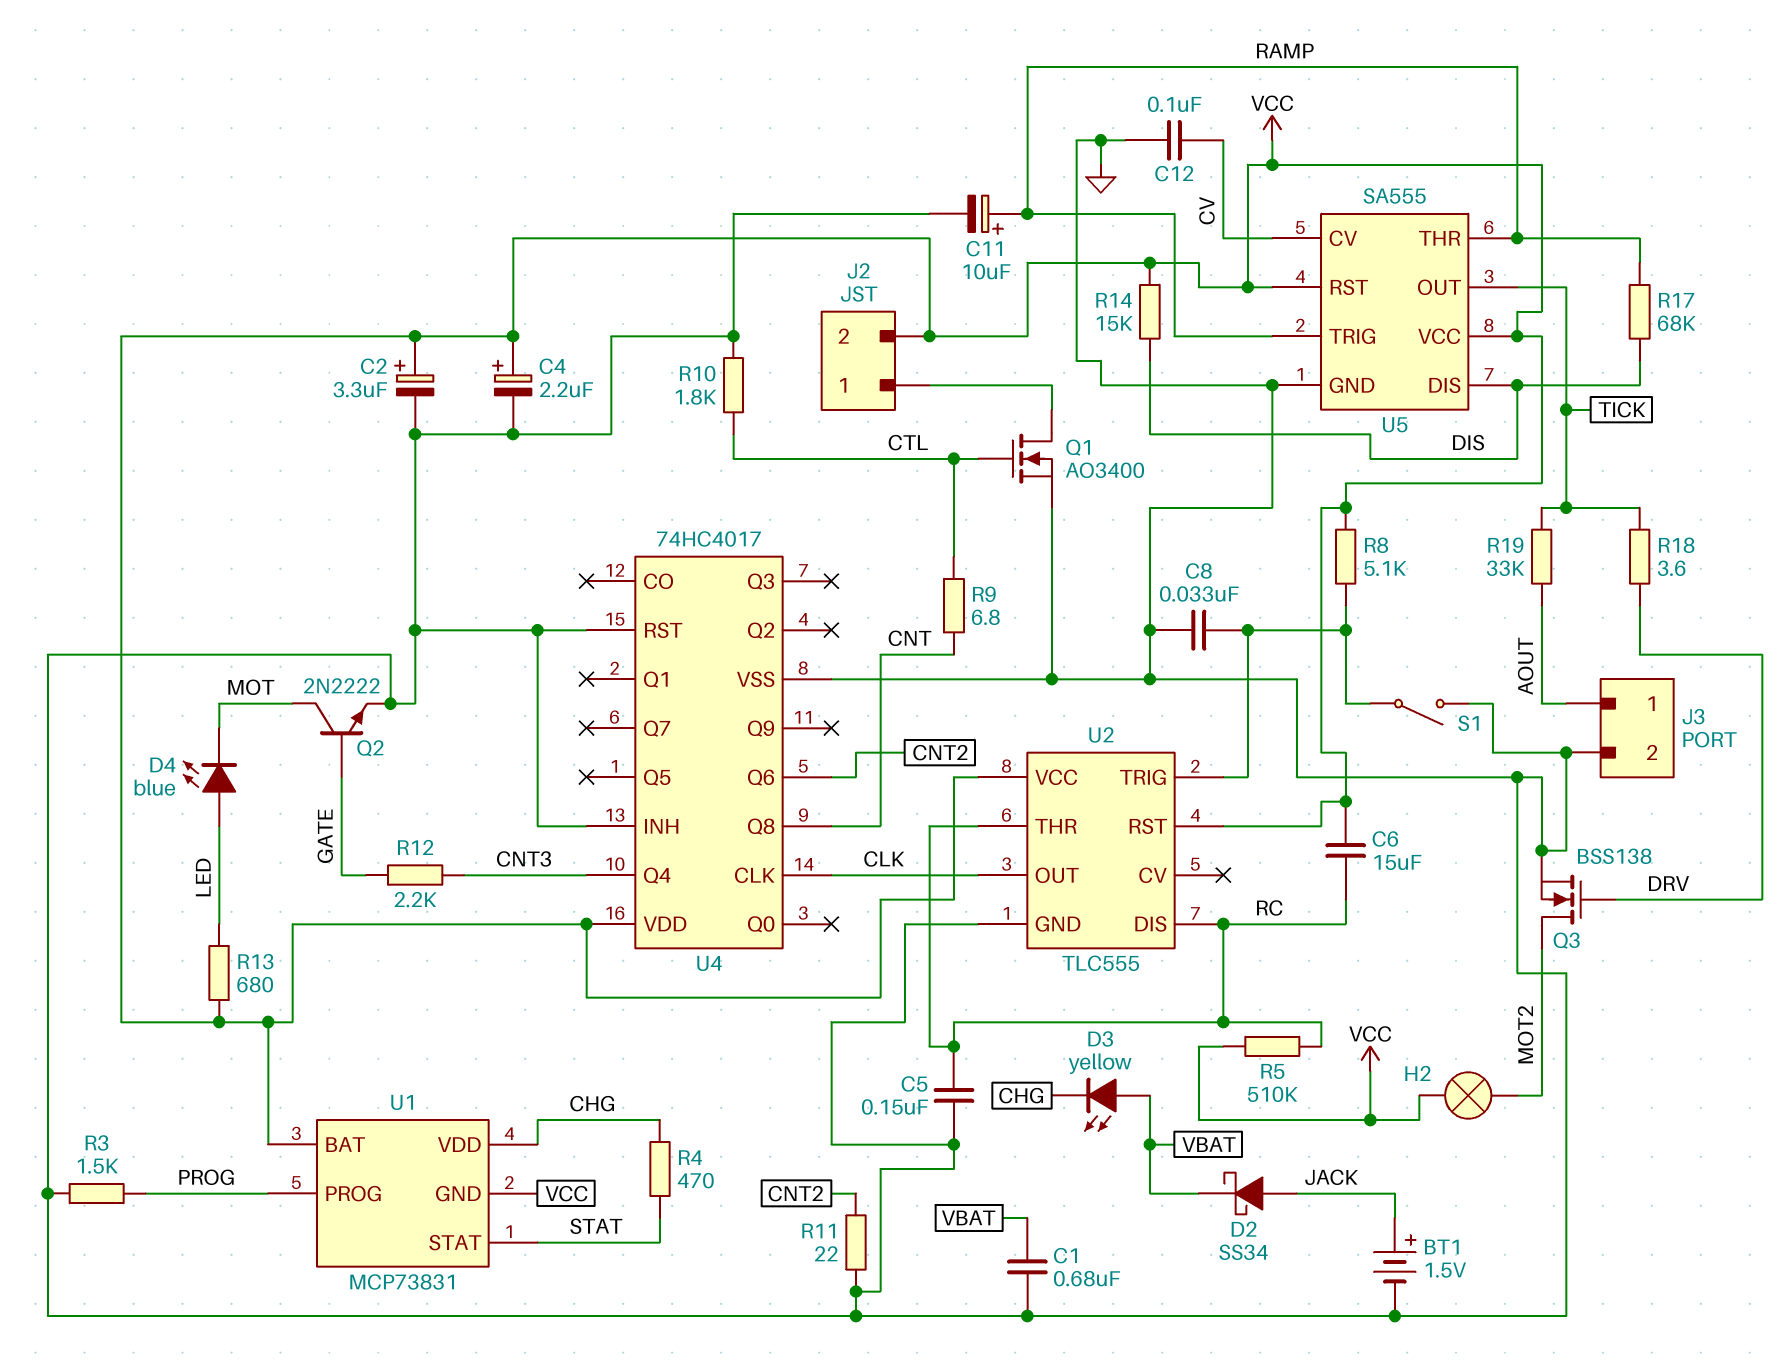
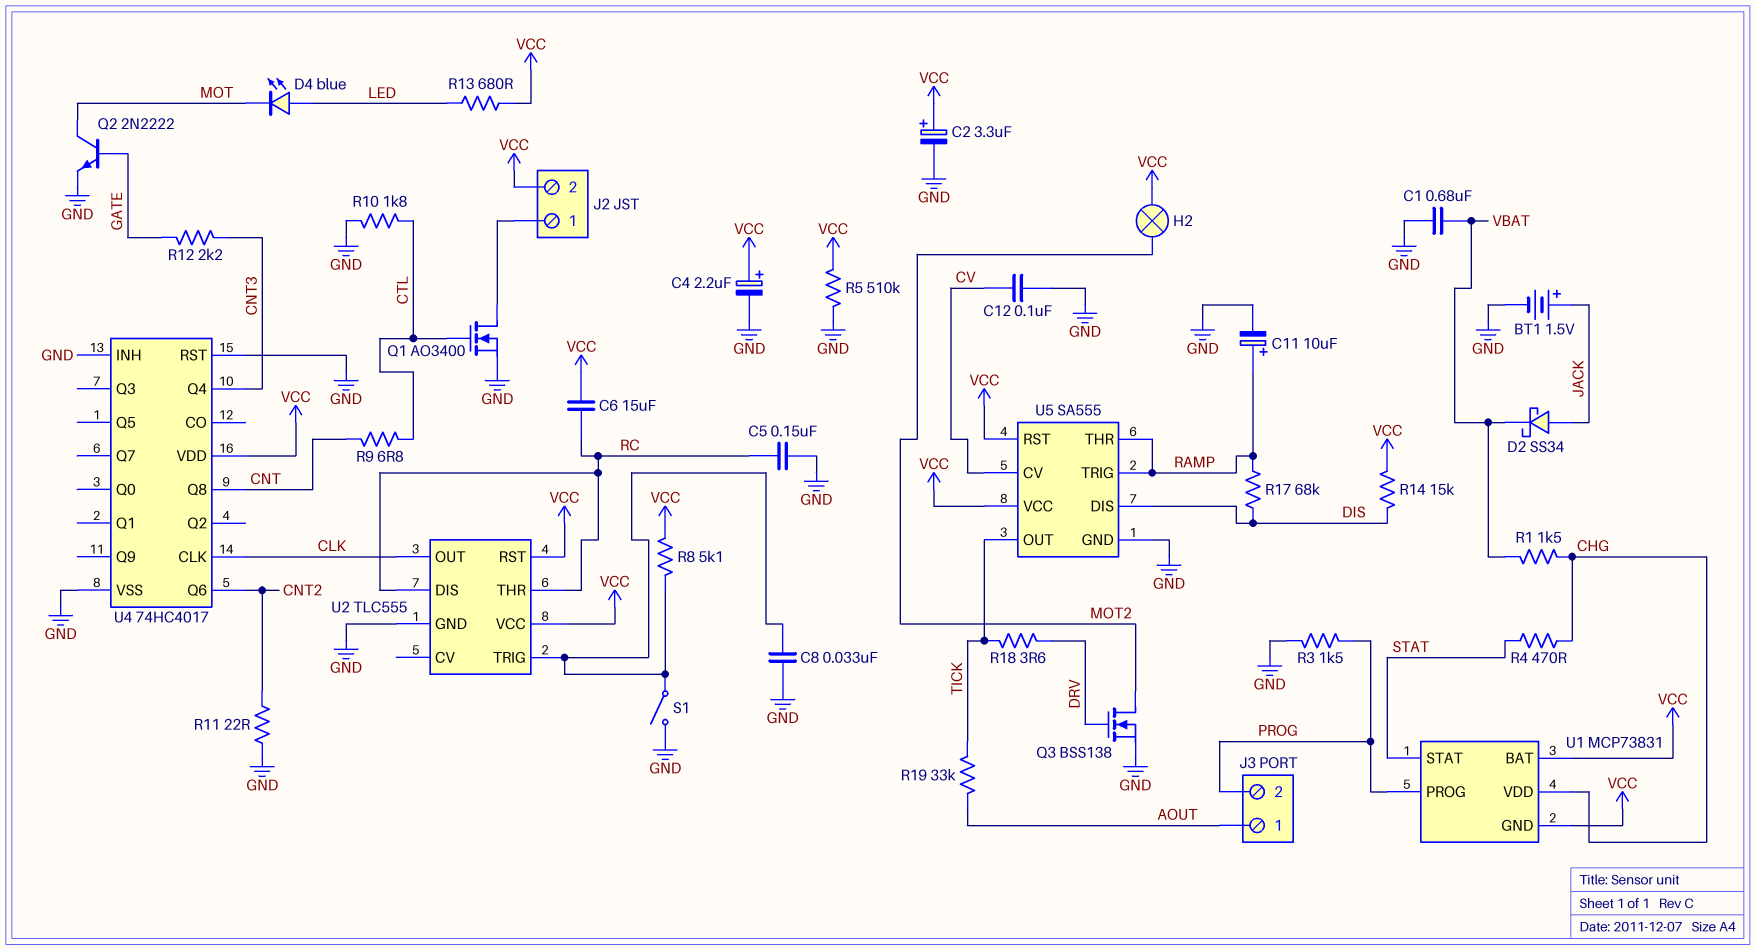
D3: LED yellow (A VBAT, K CHG) -> none
J3 pin 2: GND -> PROG
R1: none -> 1.5k (CHG, VBAT)
R5: 510k (RC, VCC) -> 510k (GND, VCC)

